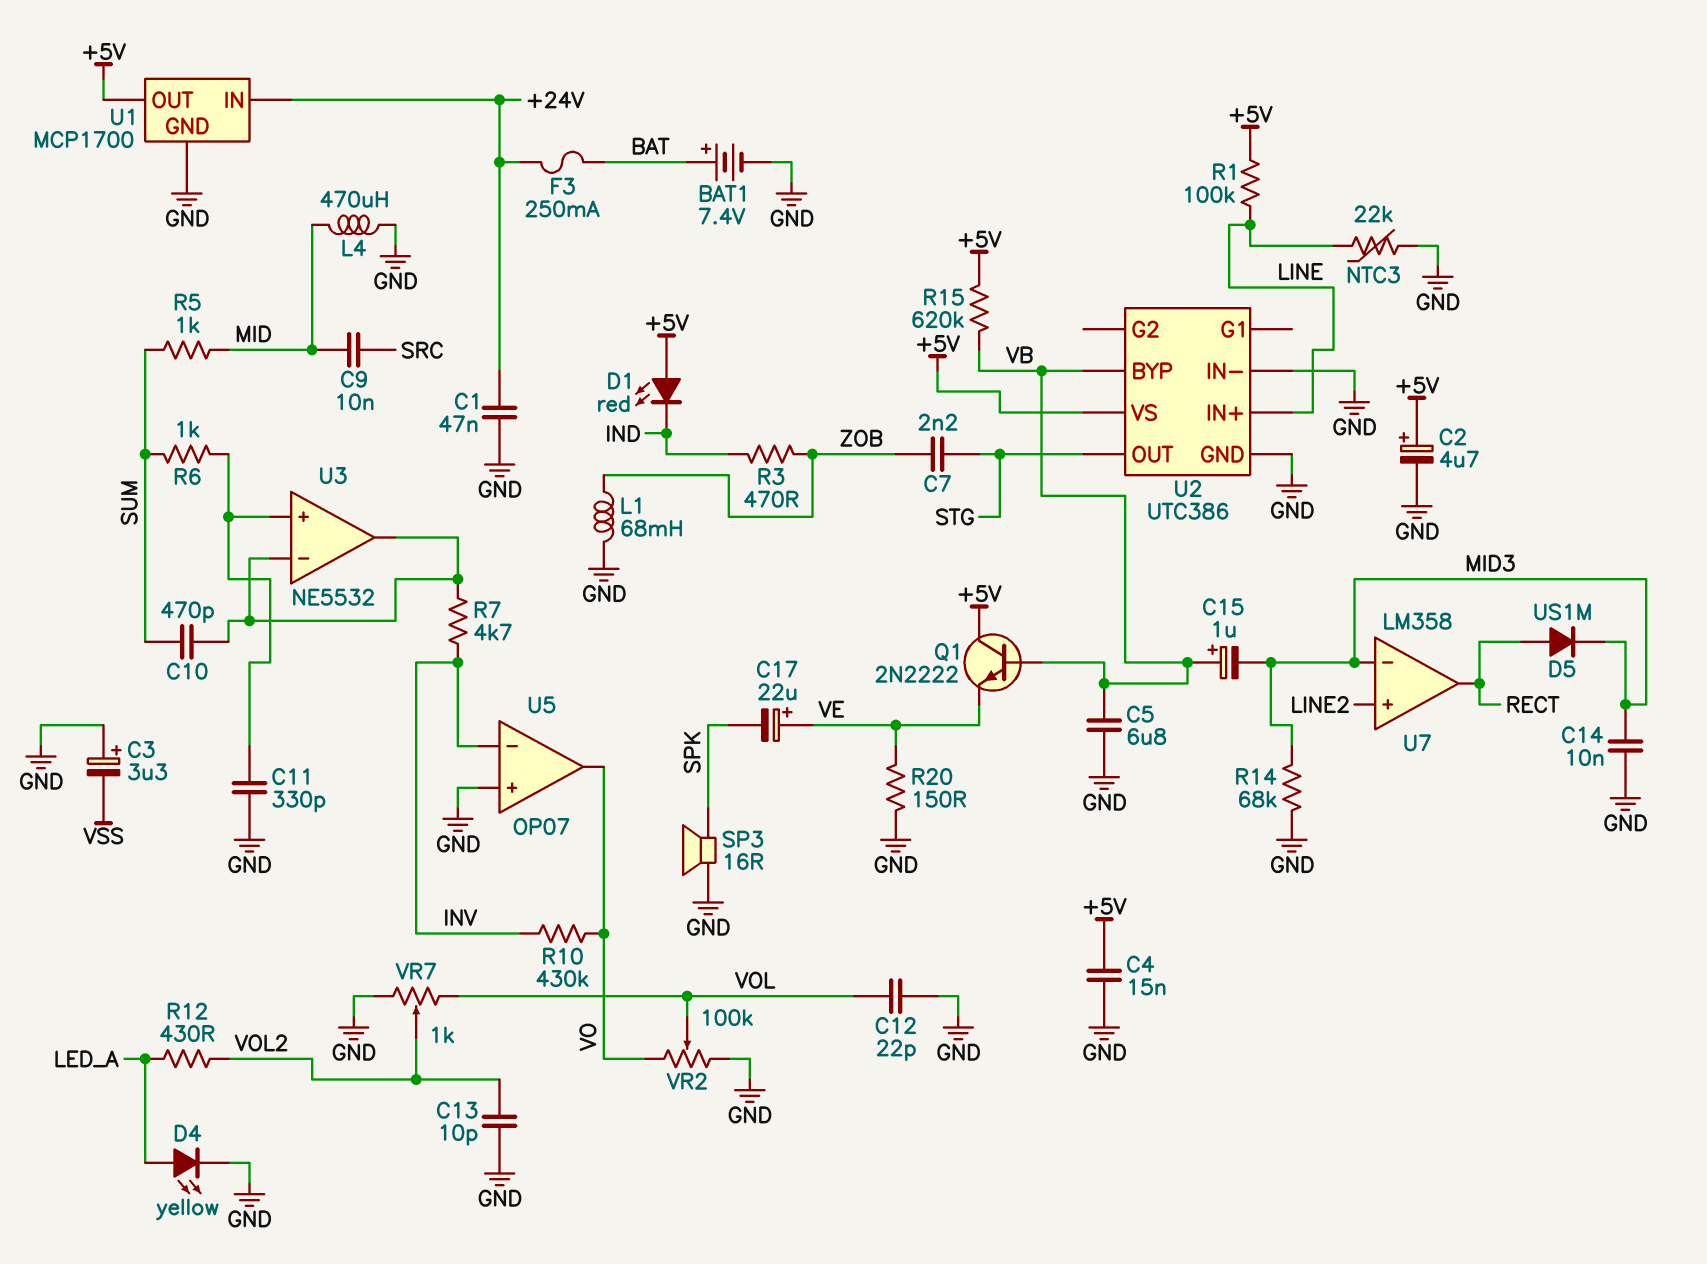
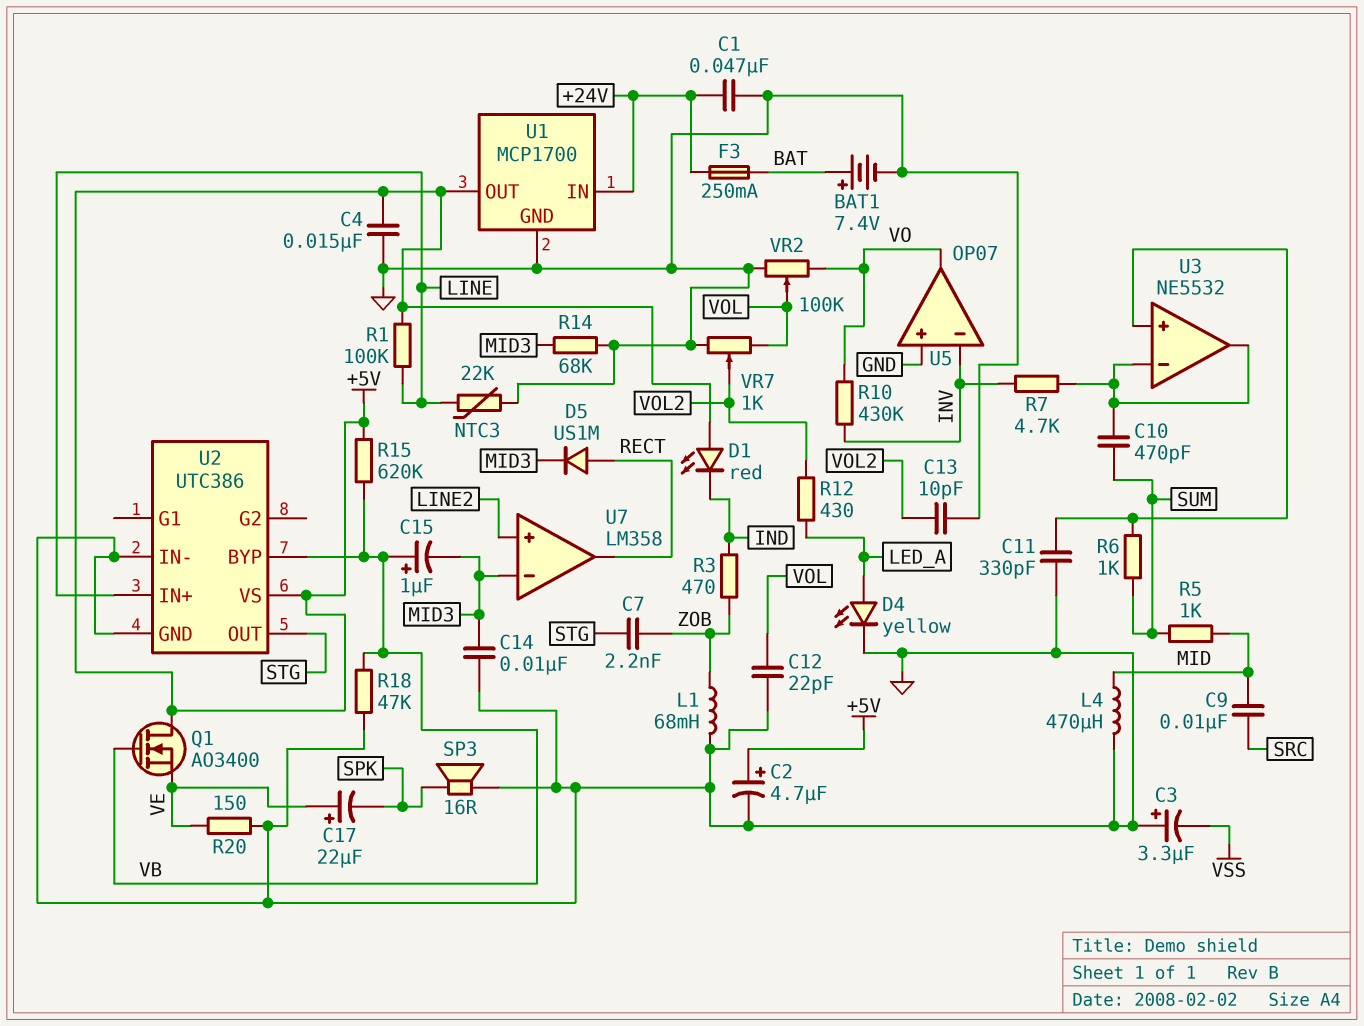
C5: 6.8uF (GND, VB) -> none
Q1: NPN 2N2222 (B VB, C +5V, E VE) -> NMOS AO3400 (G VB, D +5V, S VE)
R18: none -> 47k (GND, VB)

